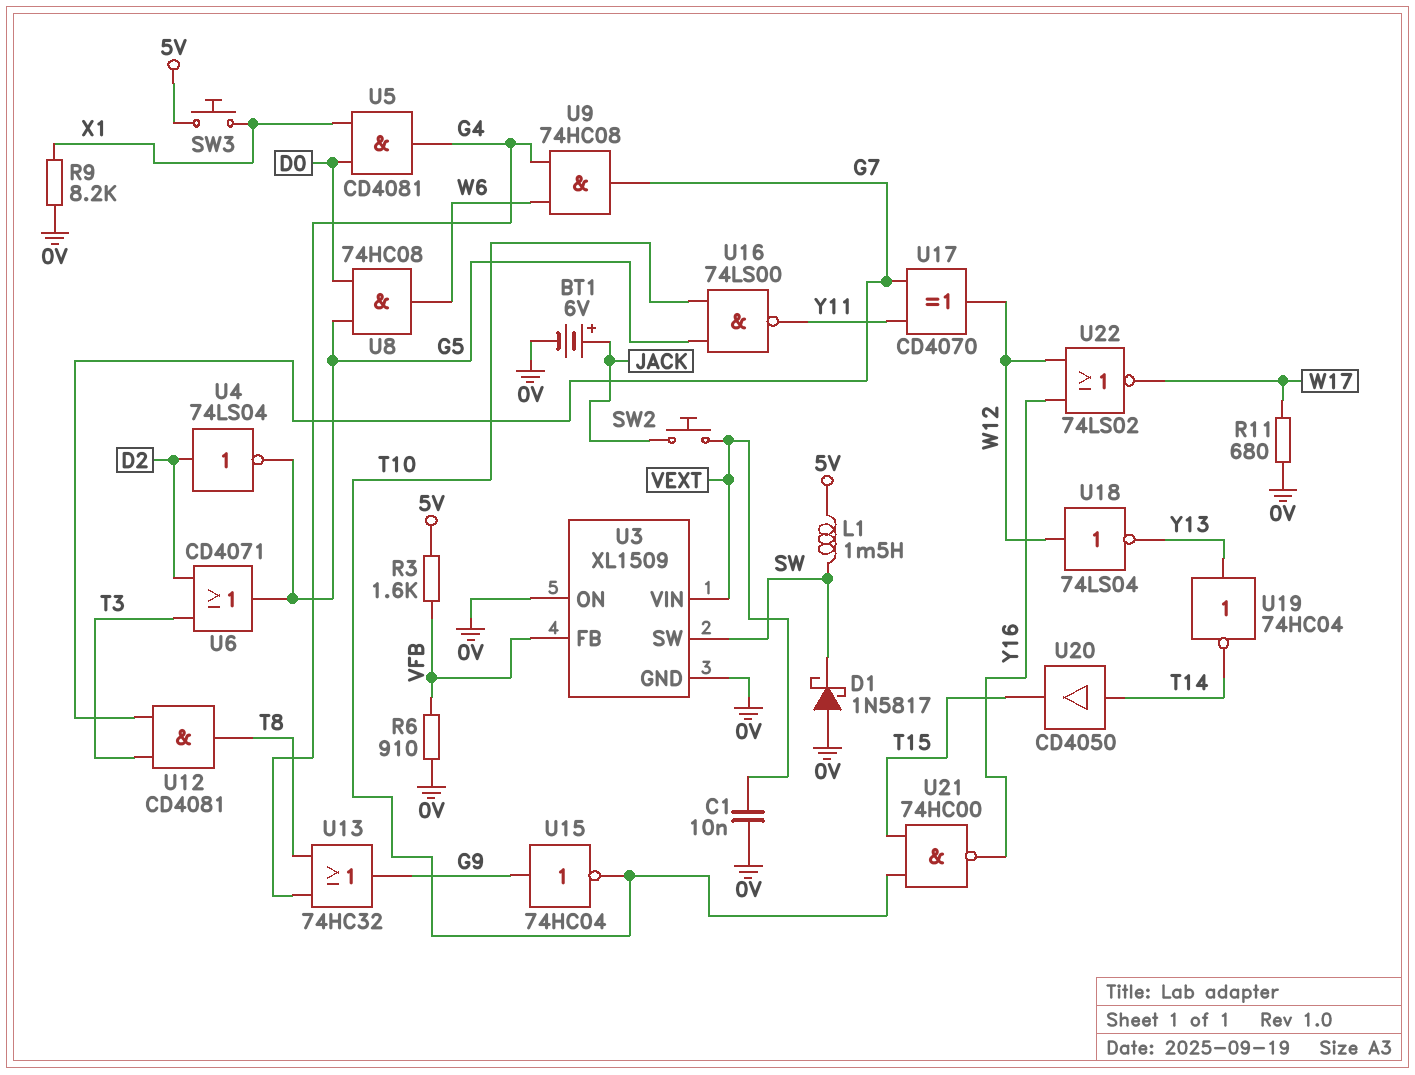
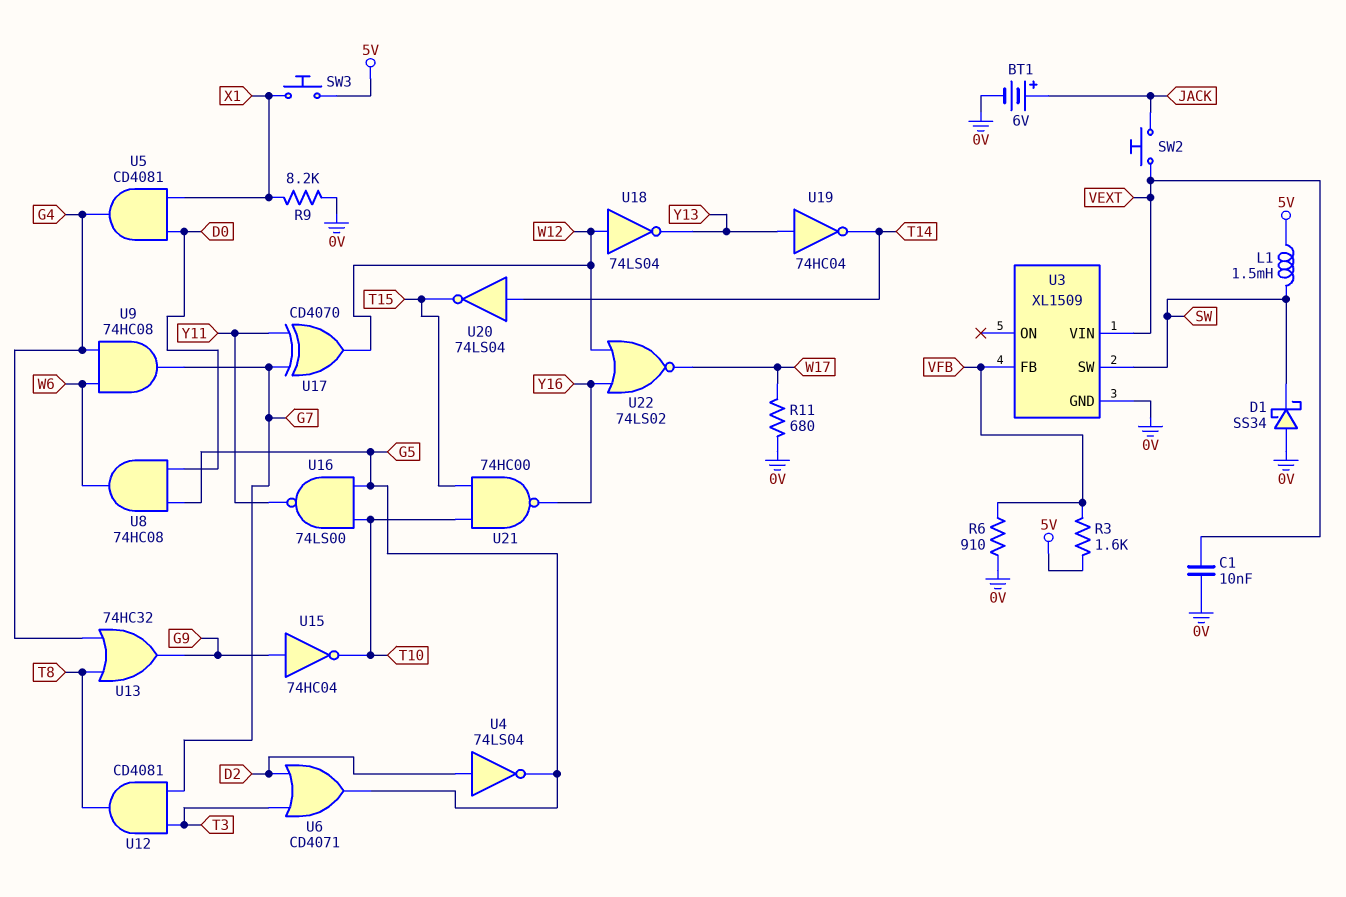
D1: schottky 1N5817 (A 0V, K SW) -> schottky SS34 (A 0V, K SW)
U3 pin ON: 0V -> none
U20: buffer CD4050 (in T14, out T15) -> NOT 74LS04 (in T14, out T15)

